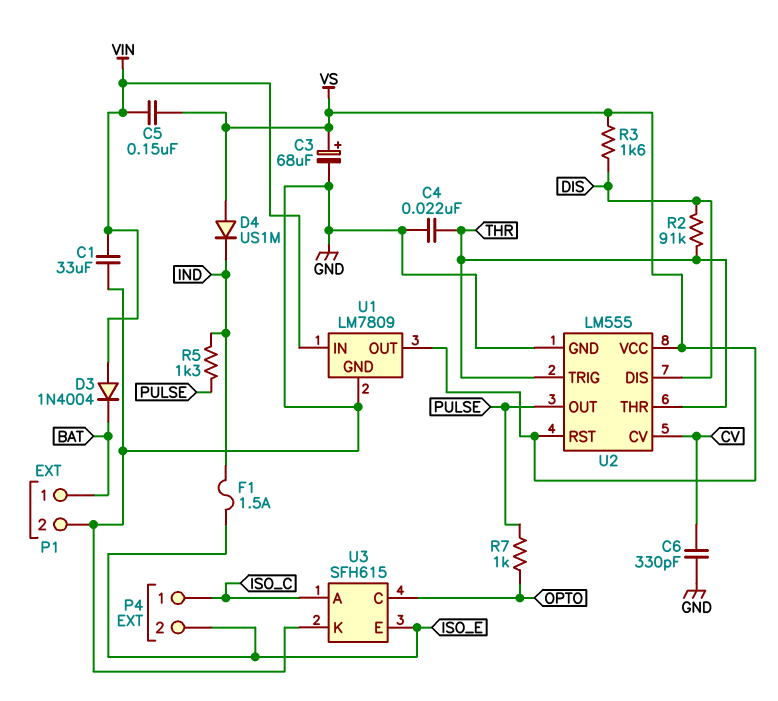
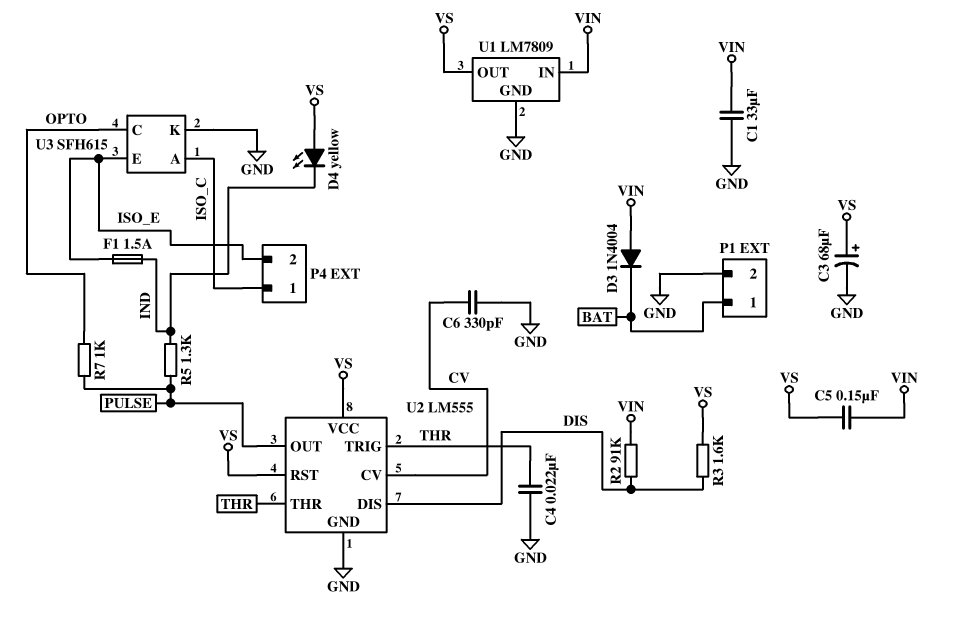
D4: diode US1M (A VS, K IND) -> LED yellow (A VS, K IND)
R2: 91k (DIS, THR) -> 91k (DIS, VIN)

